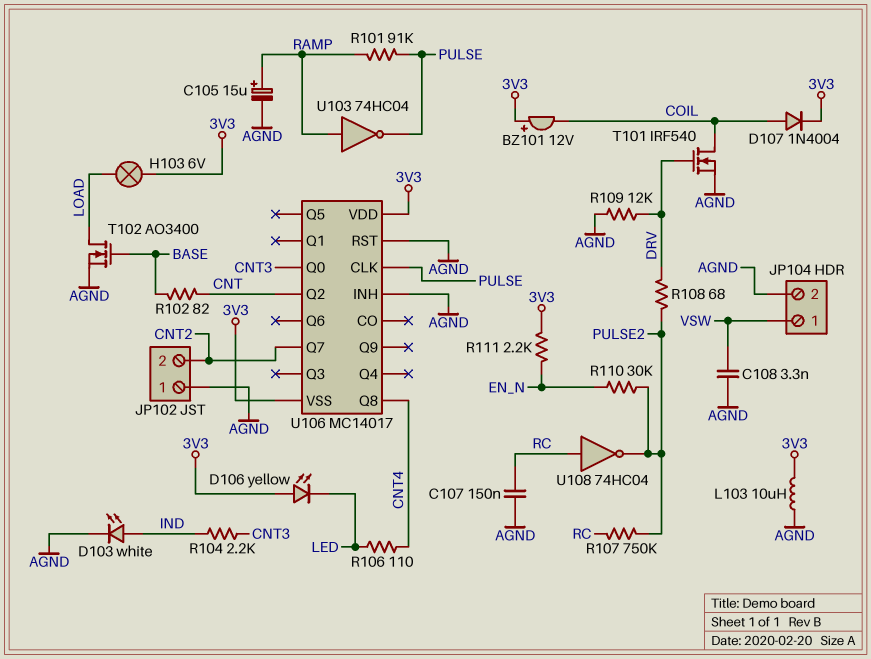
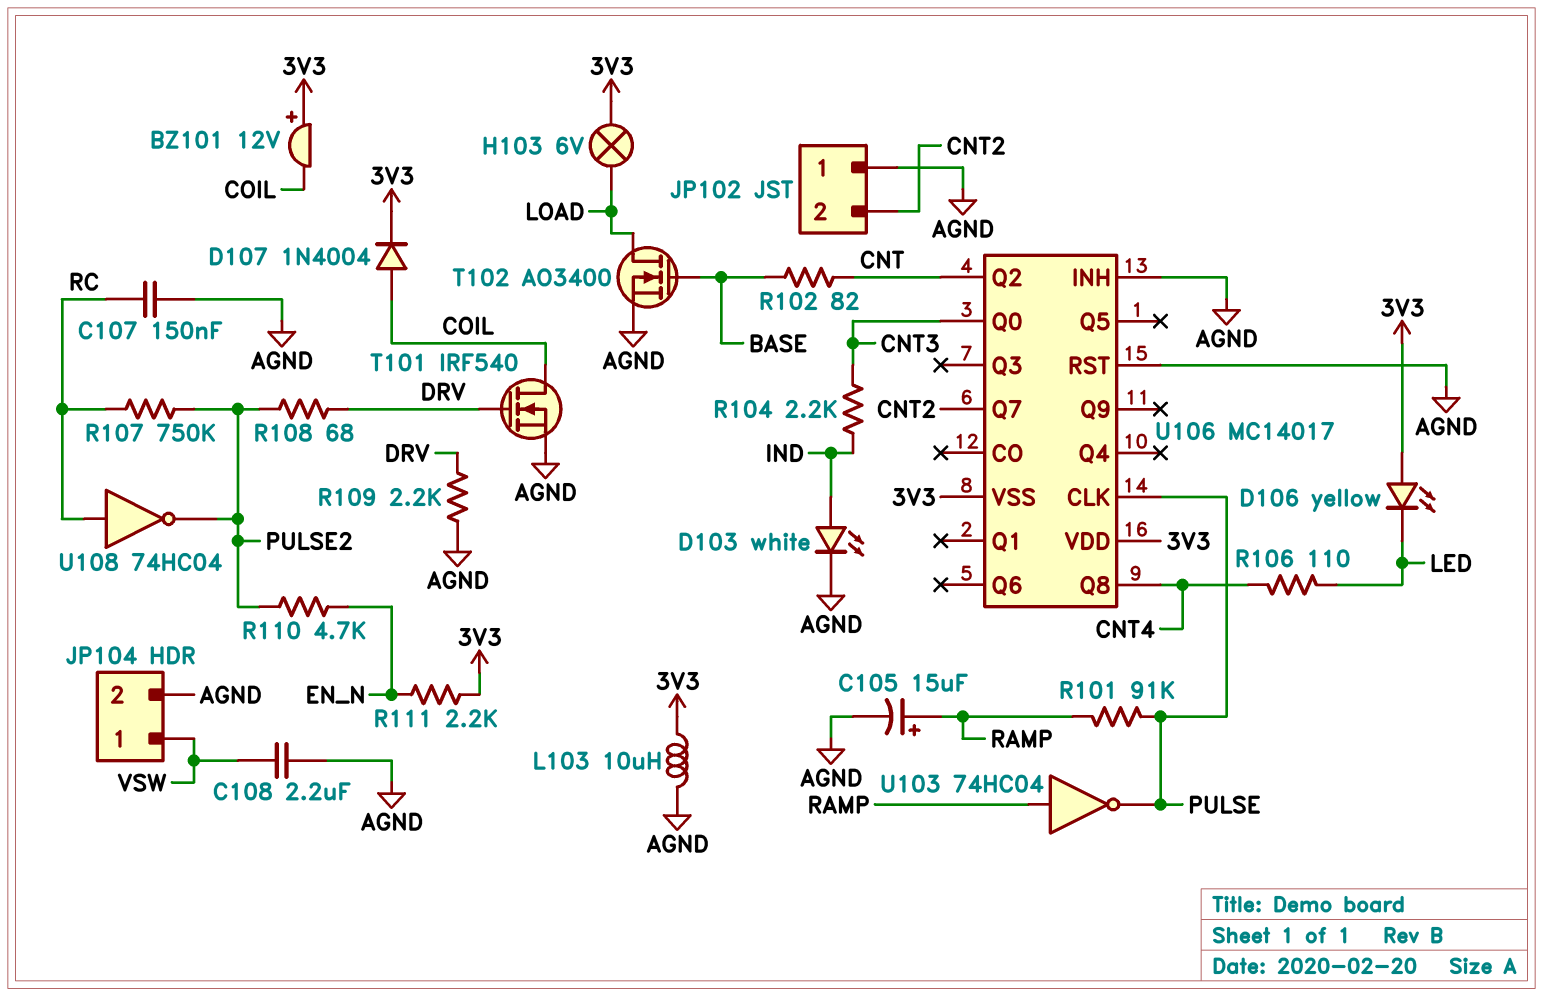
C108: 3.3nF (AGND, VSW) -> 2.2uF (AGND, VSW)
R109: 12k (AGND, DRV) -> 2.2k (AGND, DRV)
R110: 30k (EN_N, PULSE2) -> 4.7k (EN_N, PULSE2)

